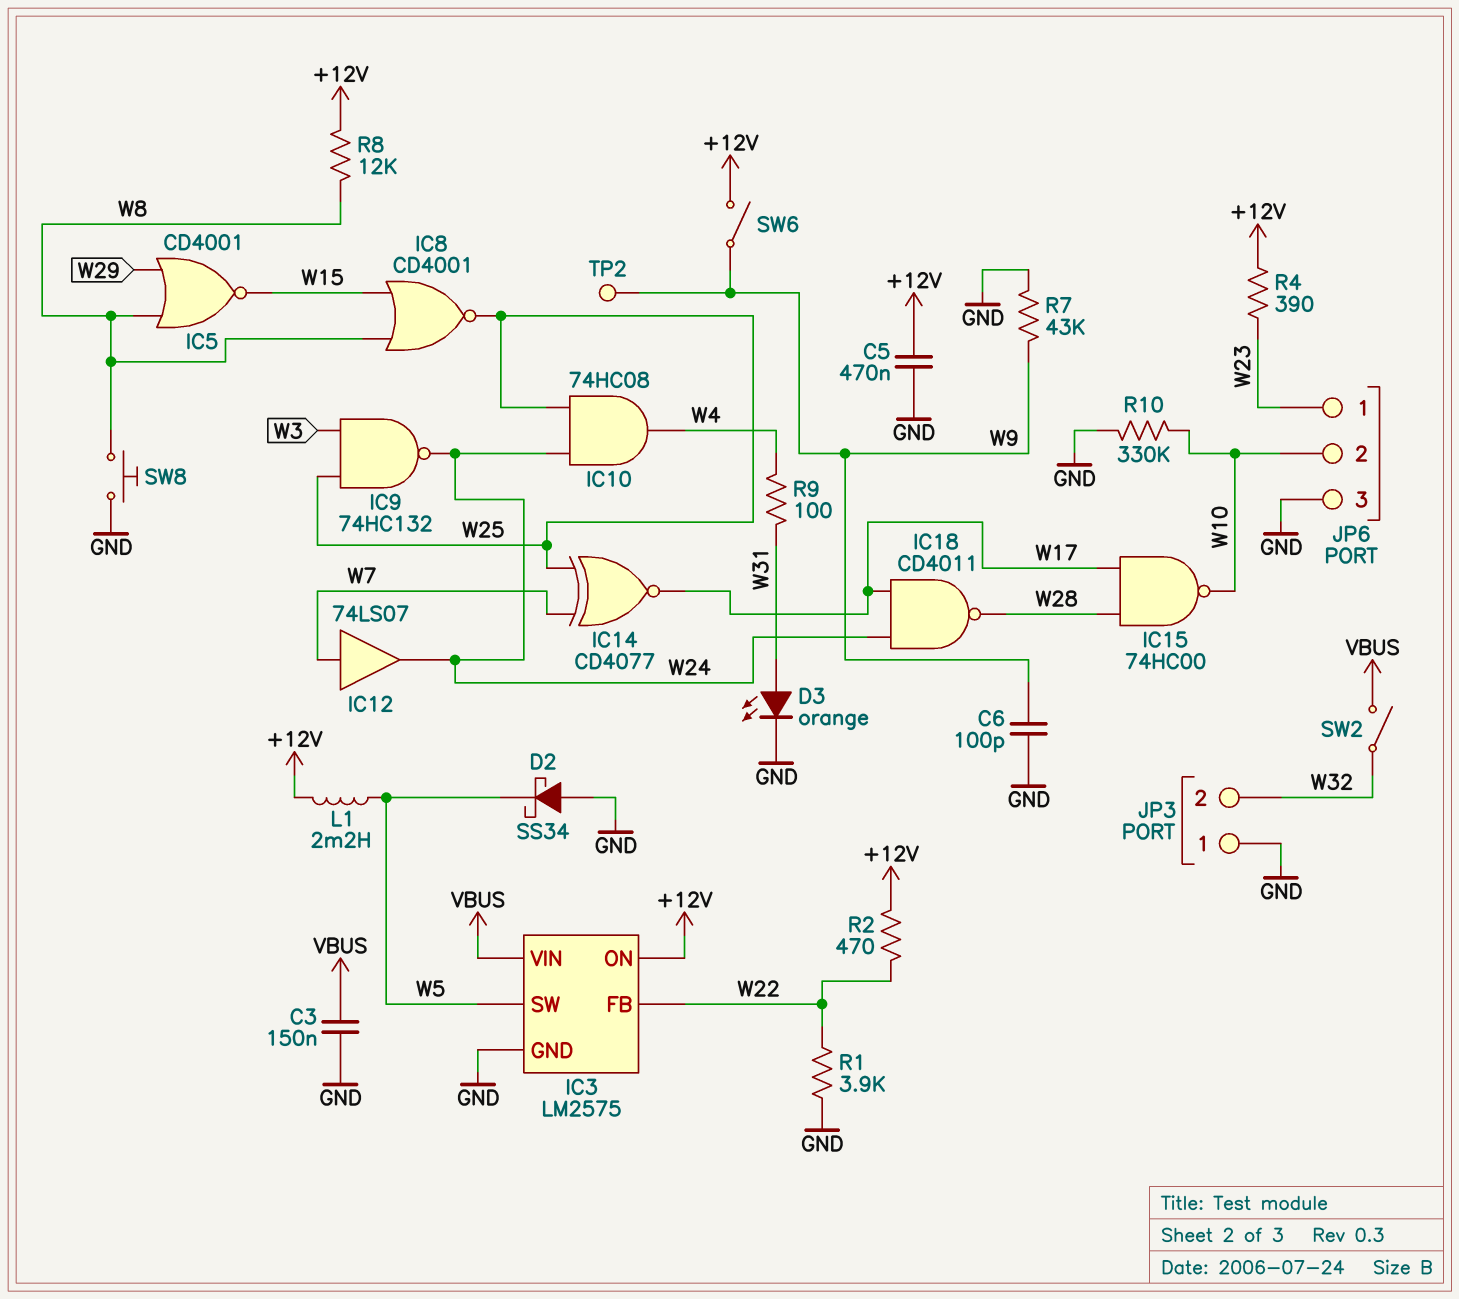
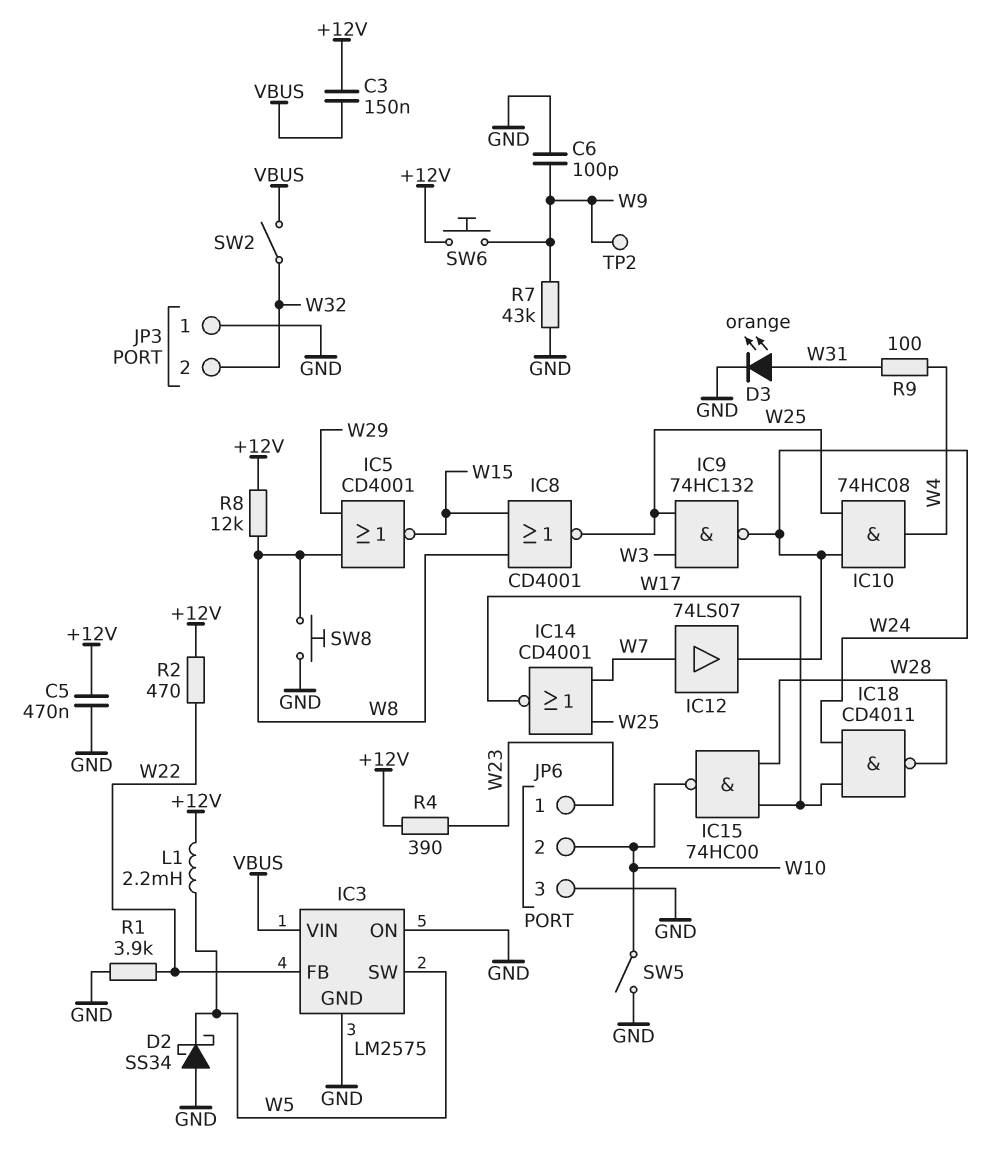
C3: 150nF (GND, VBUS) -> 150nF (+12V, VBUS)
IC3 pin ON: +12V -> GND
IC14: XNOR CD4077 (in W7, in W25, out W17) -> NOR CD4001 (in W7, in W25, out W17)
R10: 330k (GND, W10) -> none
SW5: none -> switch (GND, W10)
SW6: switch (+12V, W9) -> button (+12V, W9)

